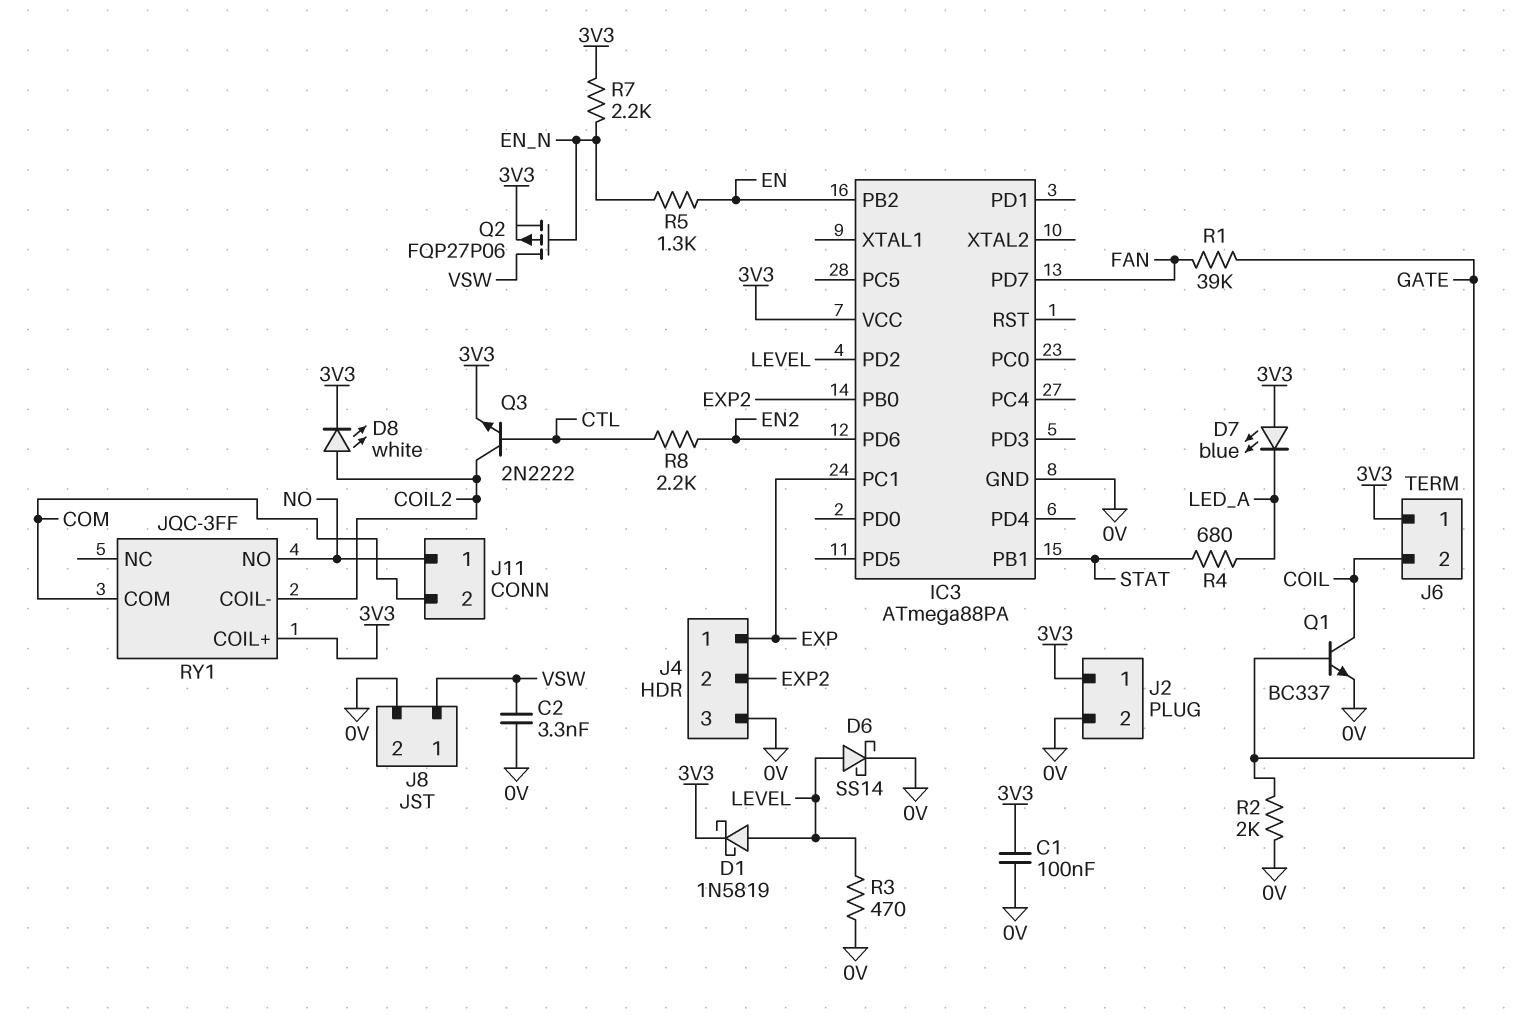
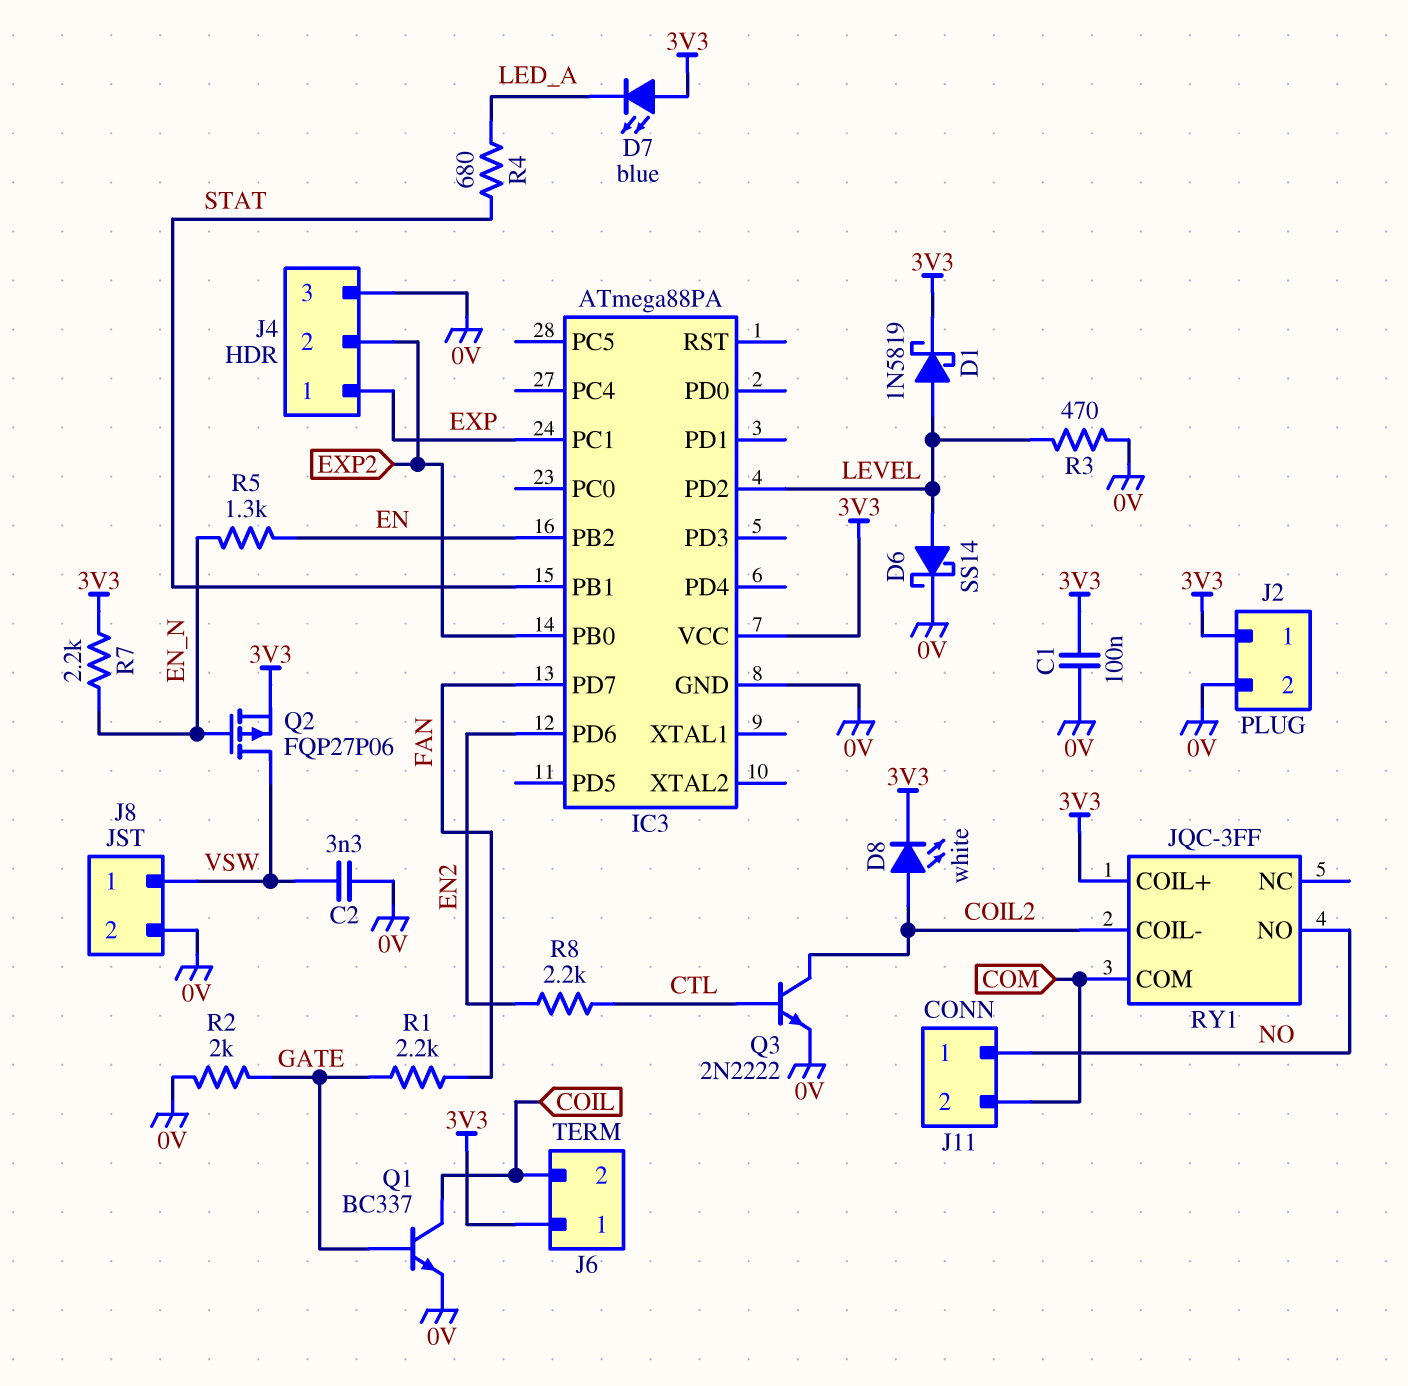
Q3: NPN 2N2222 (B CTL, C COIL2, E 3V3) -> NPN 2N2222 (B CTL, C COIL2, E 0V)
R1: 39k (FAN, GATE) -> 2.2k (FAN, GATE)

